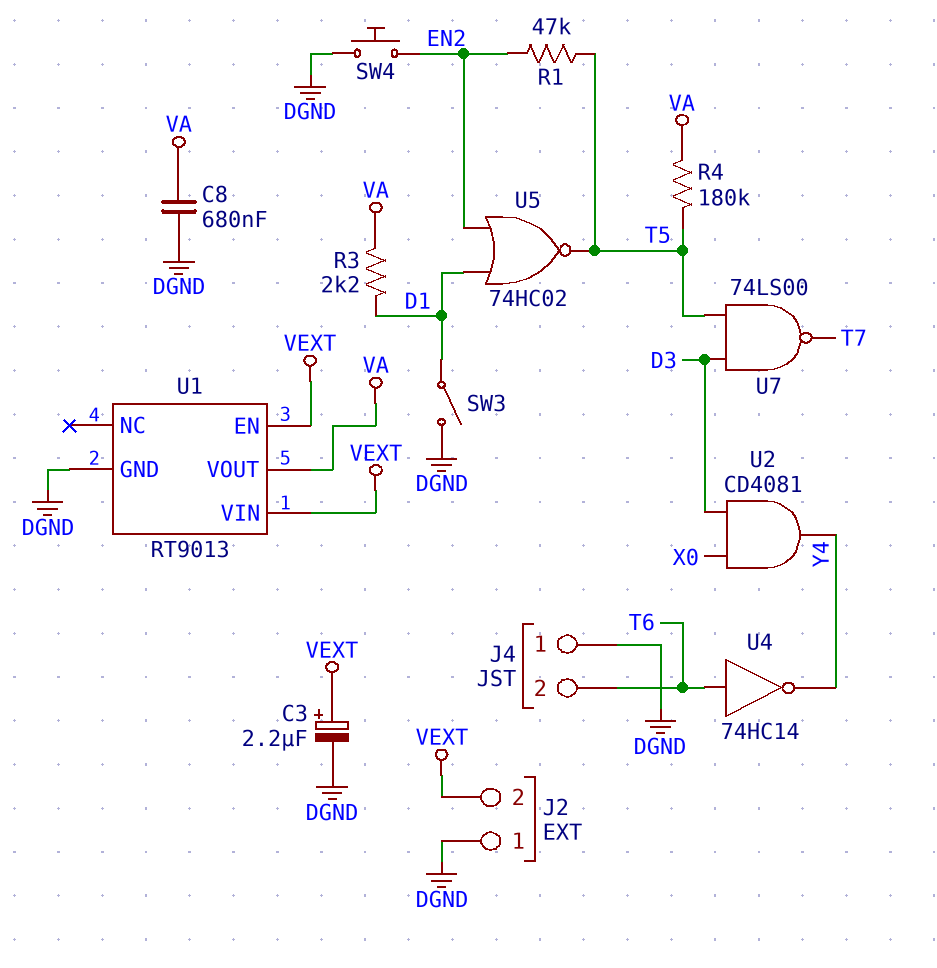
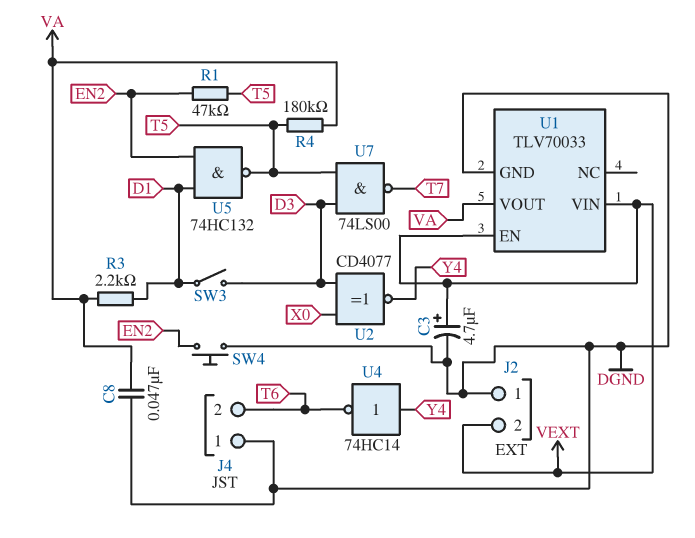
C3: 2.2uF (plus VEXT, minus DGND) -> 4.7uF (plus VEXT, minus DGND)
C8: 680nF (DGND, VA) -> 47nF (DGND, VA)
SW3: switch (D1, DGND) -> switch (D1, D3)
U1: RT9013 -> TLV70033
U2: AND CD4081 (in D3, in X0, out Y4) -> XNOR CD4077 (in D3, in X0, out Y4)
U4: NOT 74HC14 (in T6, out Y4) -> NOT 74HC14 (in Y4, out T6)
U5: NOR 74HC02 (in D1, in EN2, out T5) -> NAND 74HC132 (in D1, in EN2, out T5)

